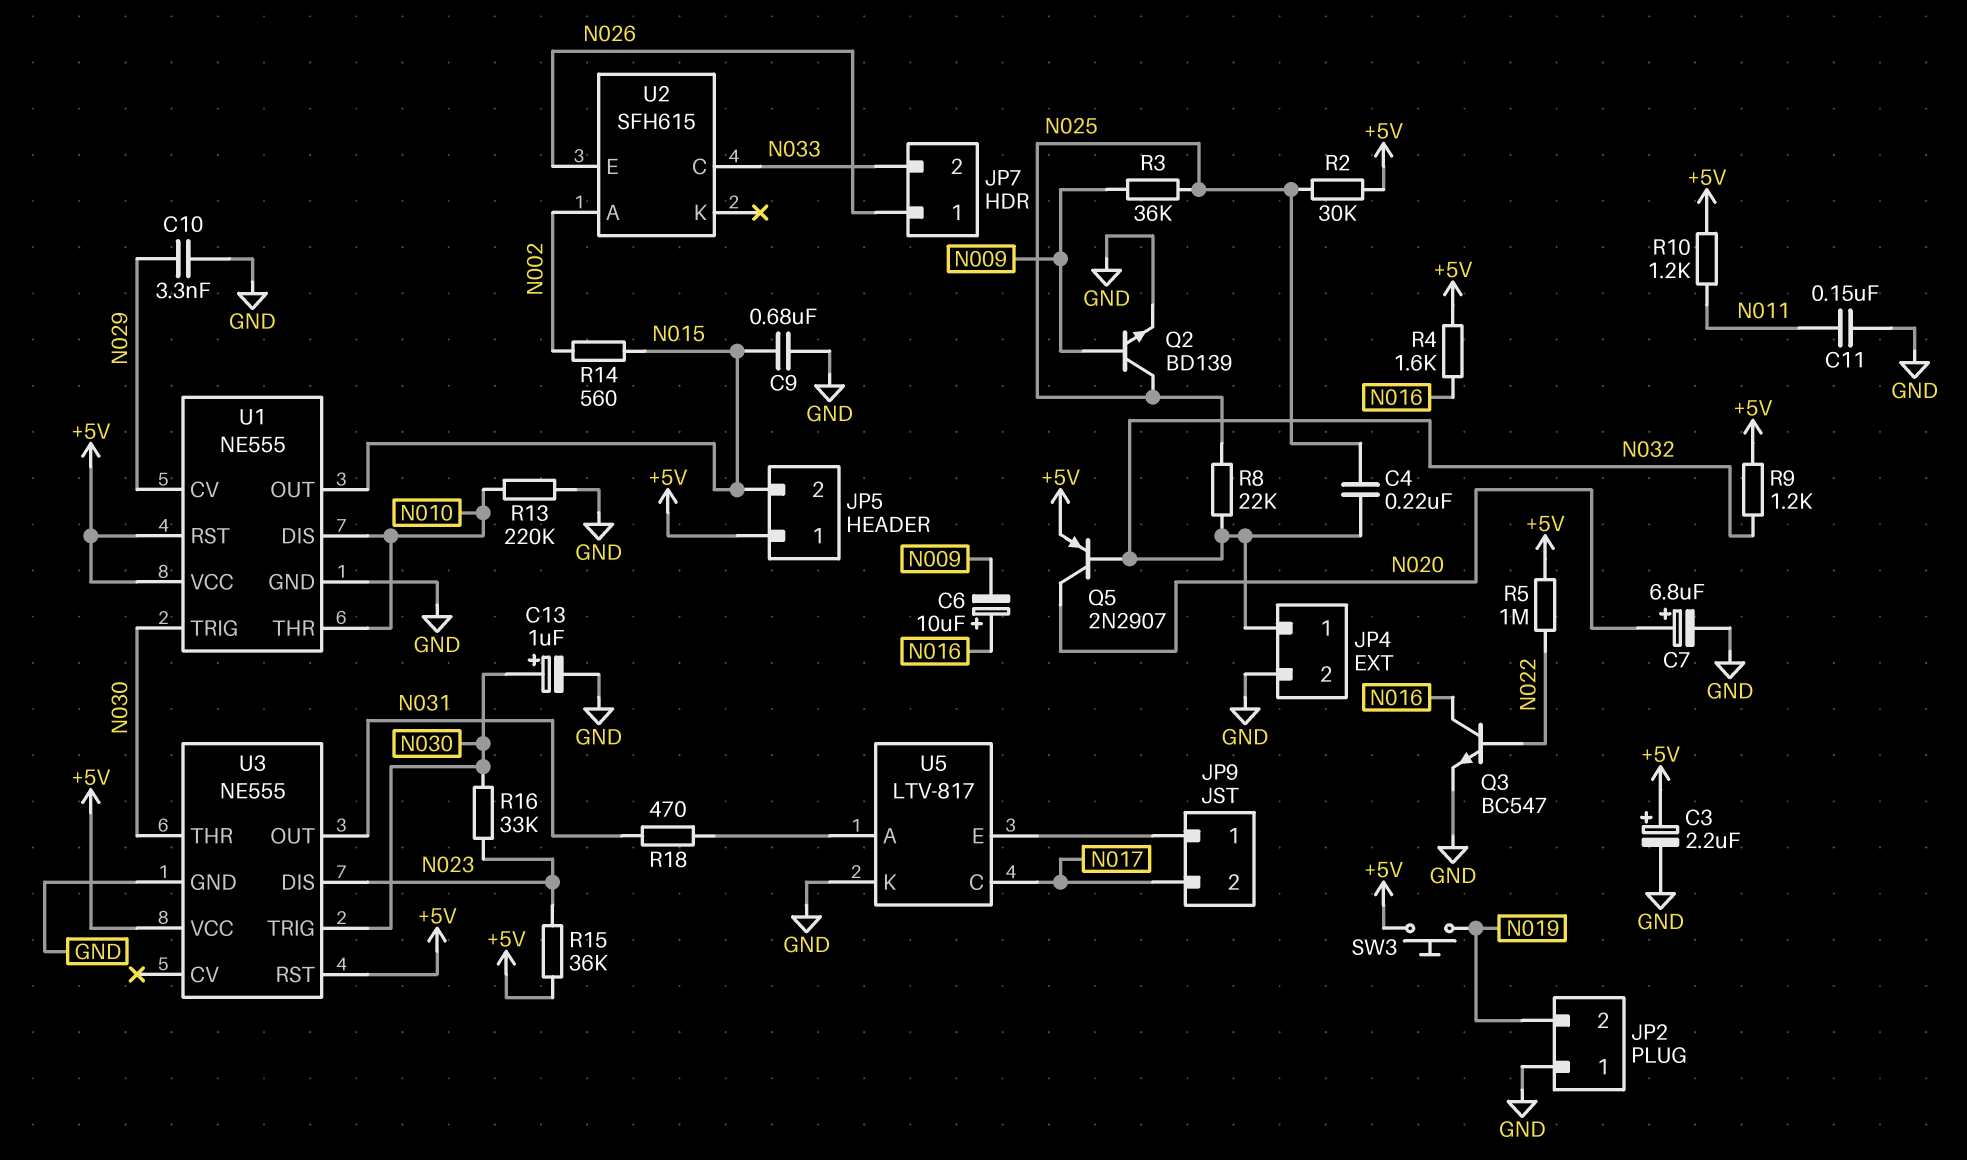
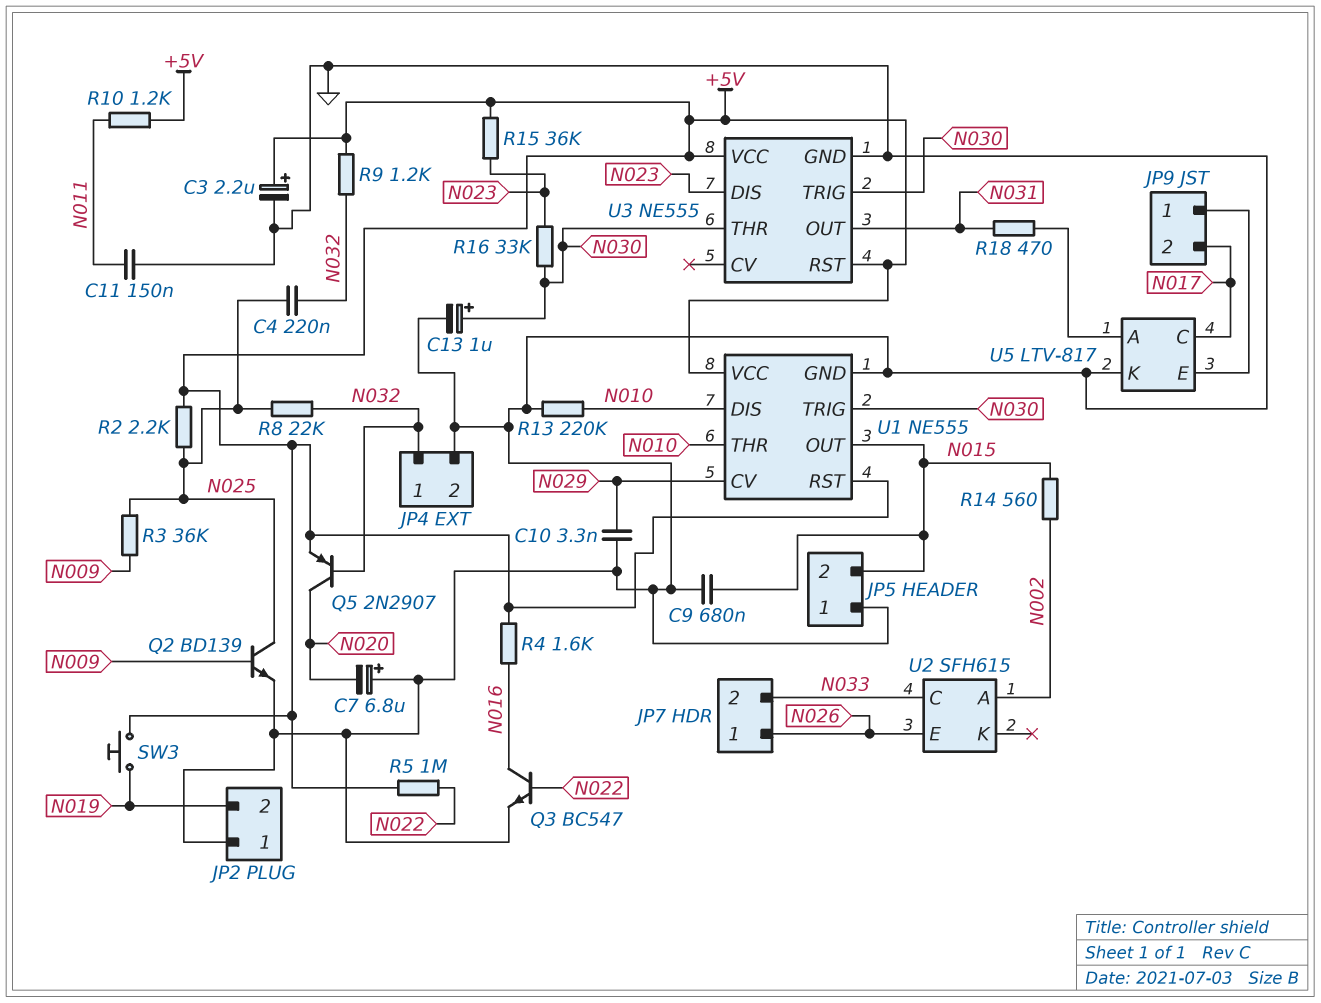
C6: 10uF (plus N016, minus N009) -> none
C7: 6.8uF (plus N020, minus GND) -> 6.8uF (plus GND, minus N020)
JP5 pin 1: +5V -> GND
R2: 30k (+5V, N025) -> 2.2k (+5V, N025)

